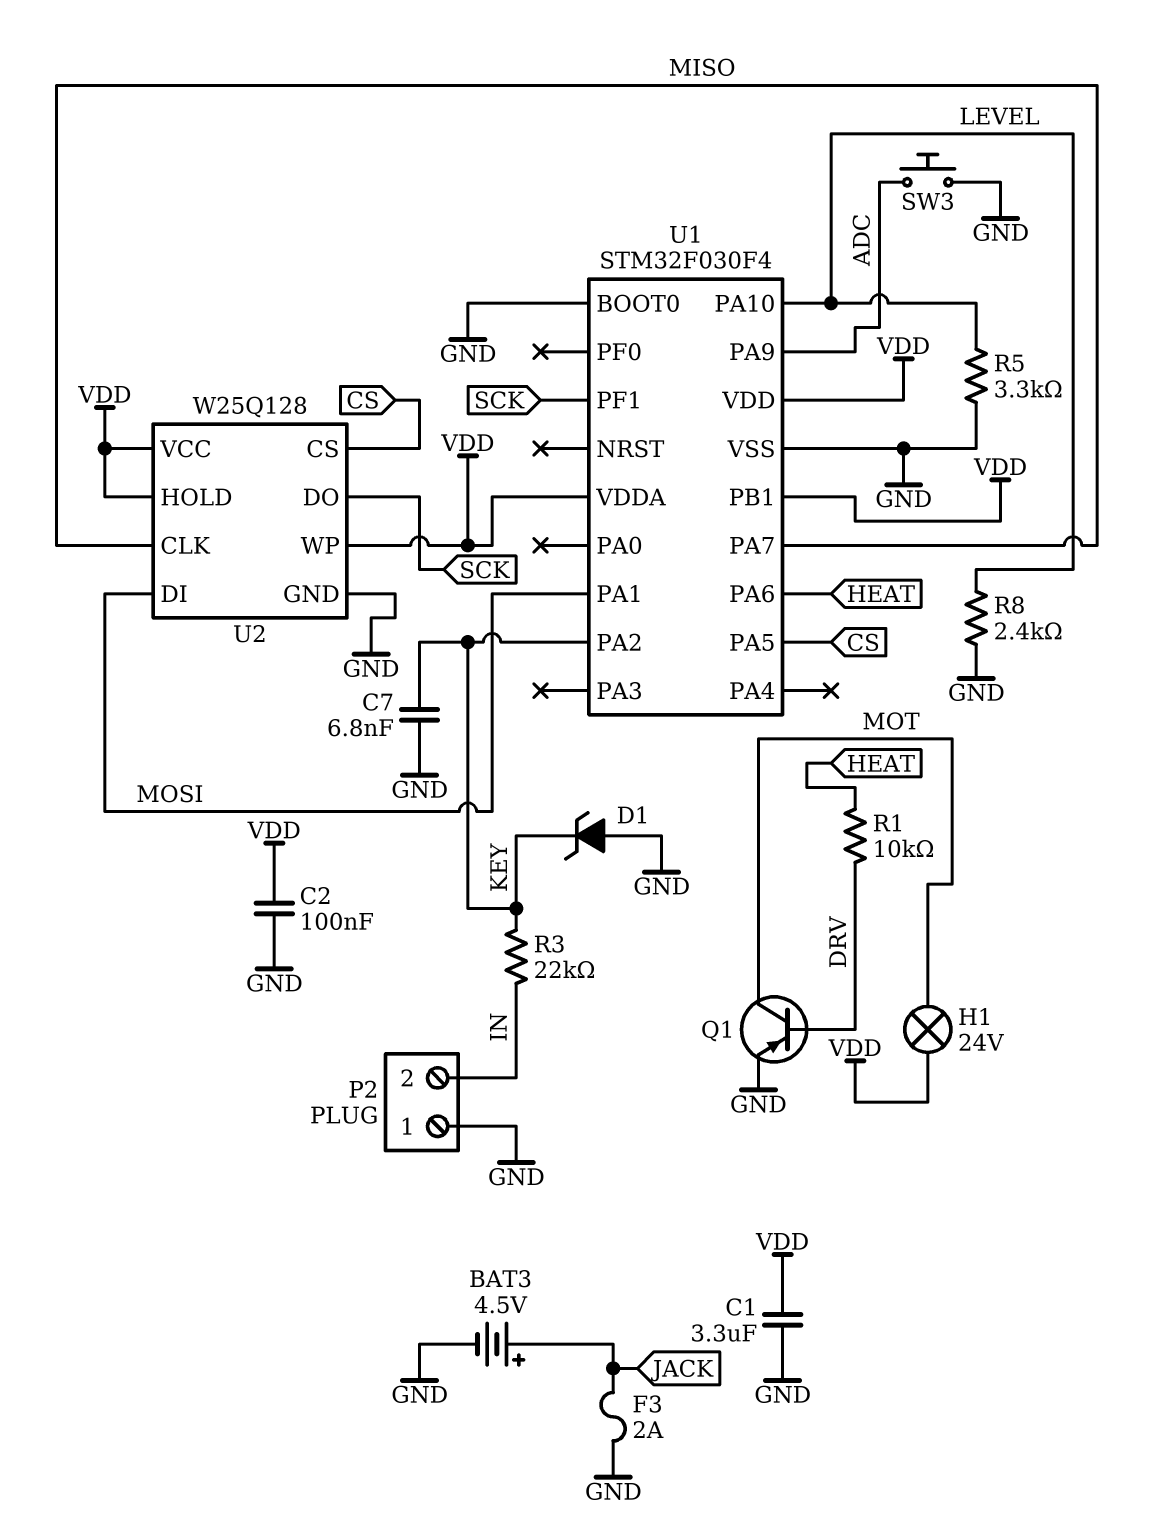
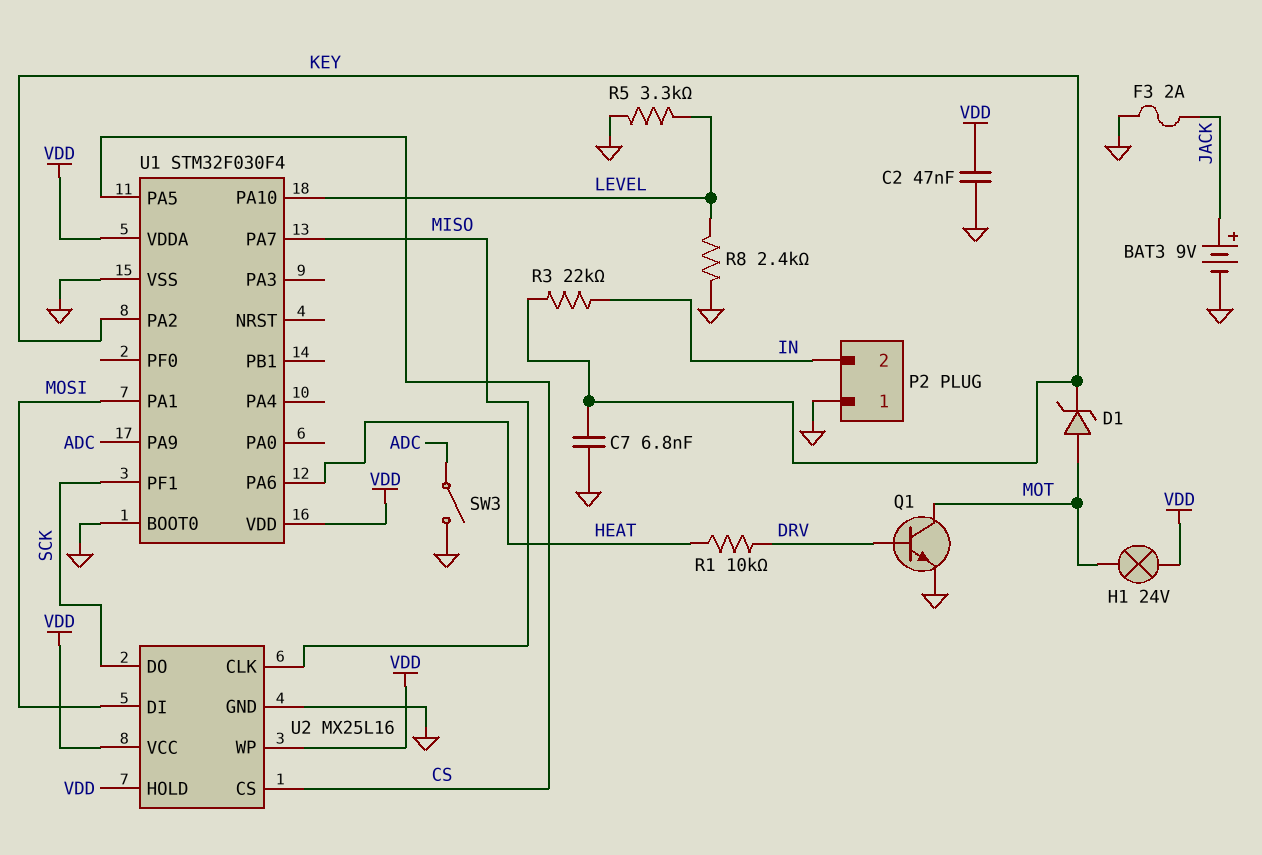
BAT3: 4.5V (plus JACK, minus GND) -> 9V (plus JACK, minus GND)
C1: 3.3uF (GND, VDD) -> none
C2: 100nF (GND, VDD) -> 47nF (GND, VDD)
D1: zener (A GND, K KEY) -> zener (A MOT, K KEY)
Q1: PNP (B DRV, C MOT, E GND) -> NPN (B DRV, C MOT, E GND)
SW3: button (ADC, GND) -> switch (ADC, GND)
U1 pin PB1: VDD -> none
U2: W25Q128 -> MX25L16

